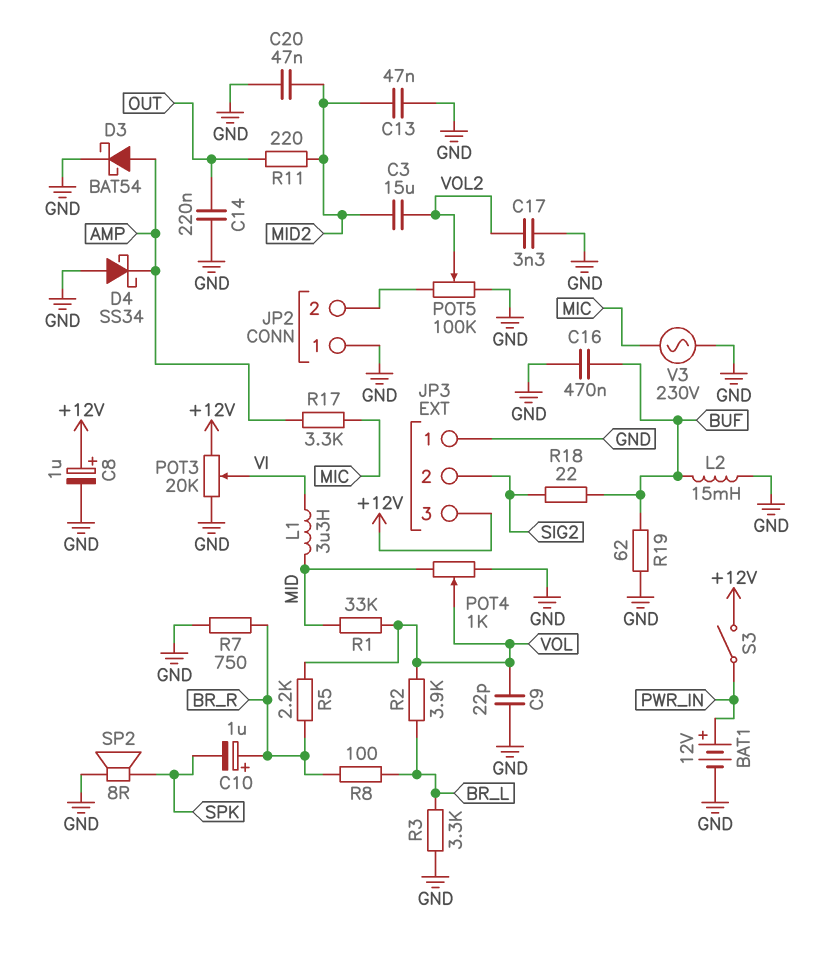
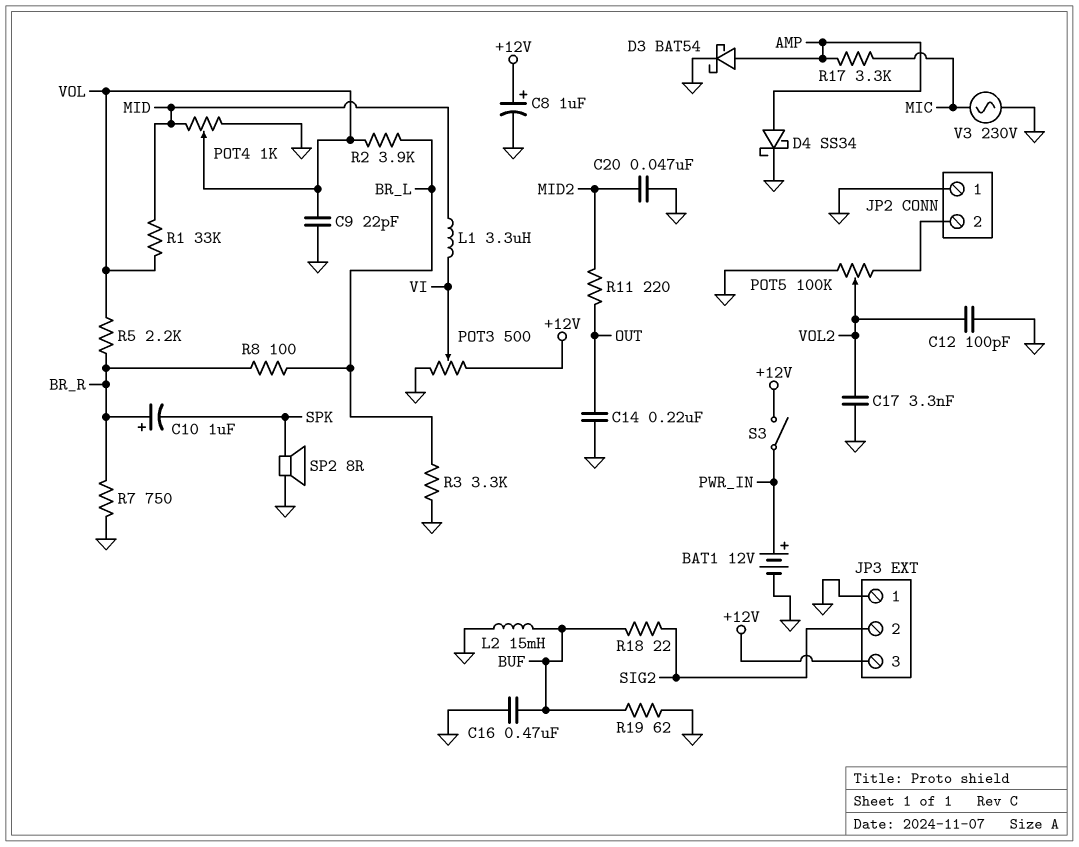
C3: 15uF (MID2, VOL2) -> none
C12: none -> 100pF (GND, VOL2)
C13: 47nF (GND, MID2) -> none
D4: schottky SS34 (A GND, K AMP) -> schottky SS34 (A AMP, K GND)
POT3: 20k (+12V, GND, wiper VI) -> 500 (+12V, GND, wiper VI)

